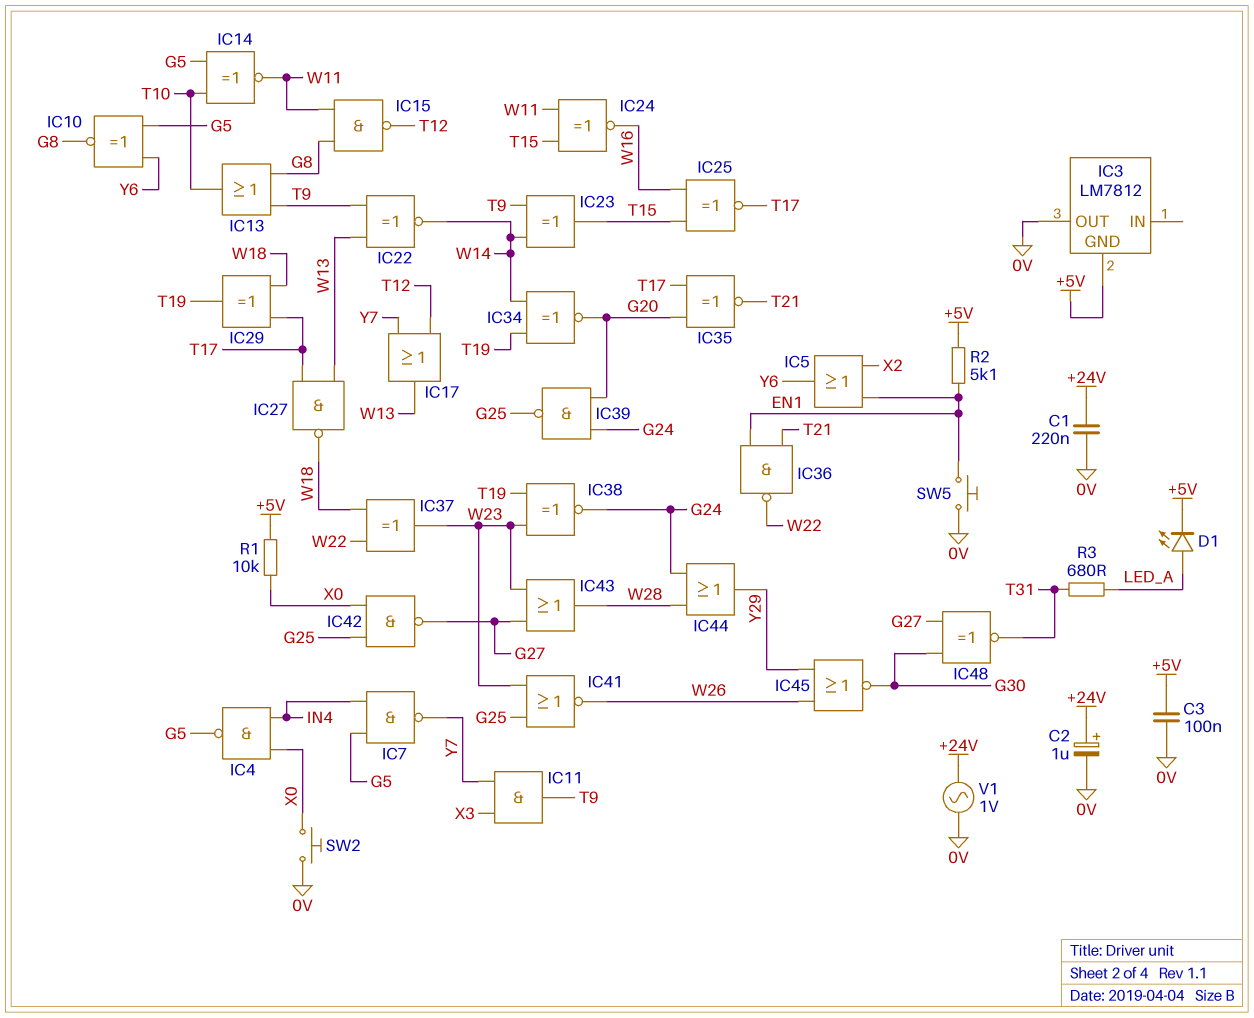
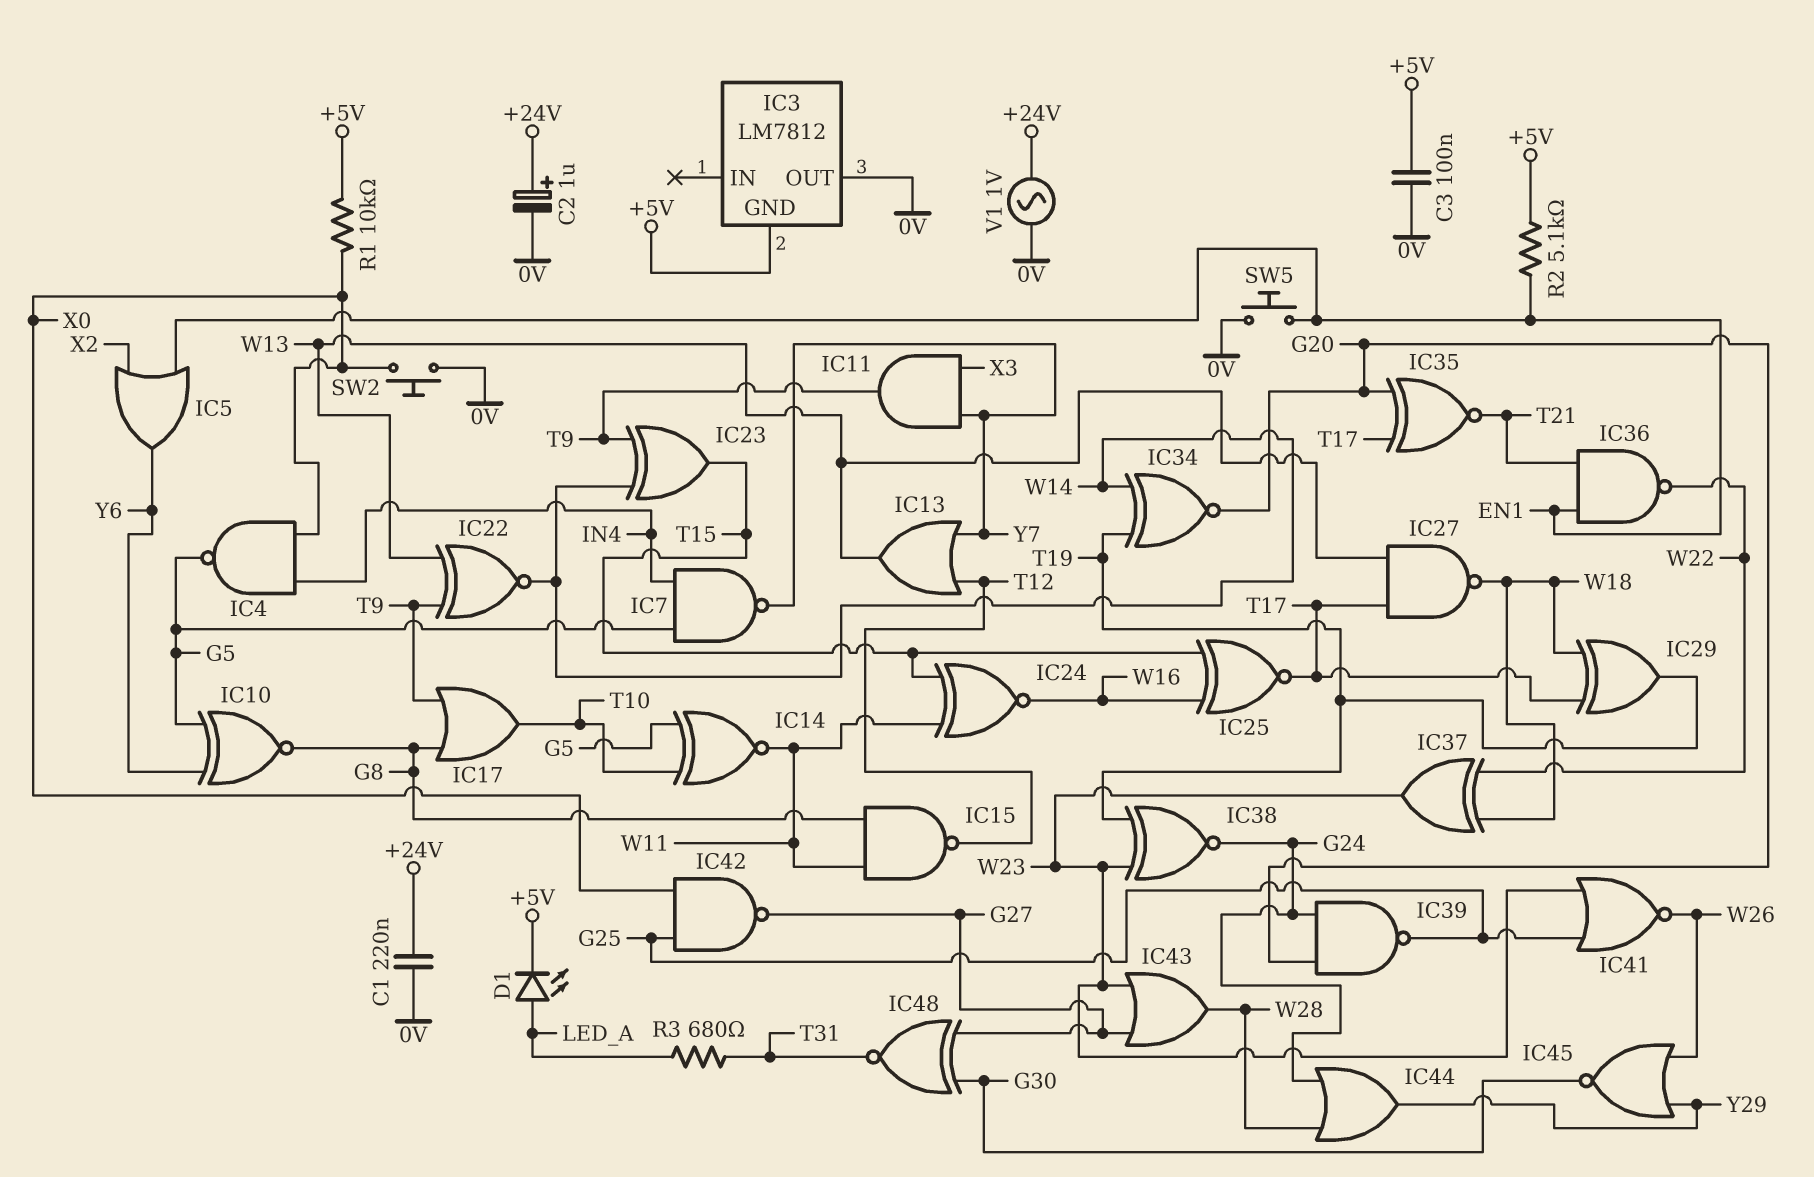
IC13: OR (in G8, in T9, out T10) -> OR (in T12, in Y7, out W13)
IC17: OR (in T12, in Y7, out W13) -> OR (in G8, in T9, out T10)

